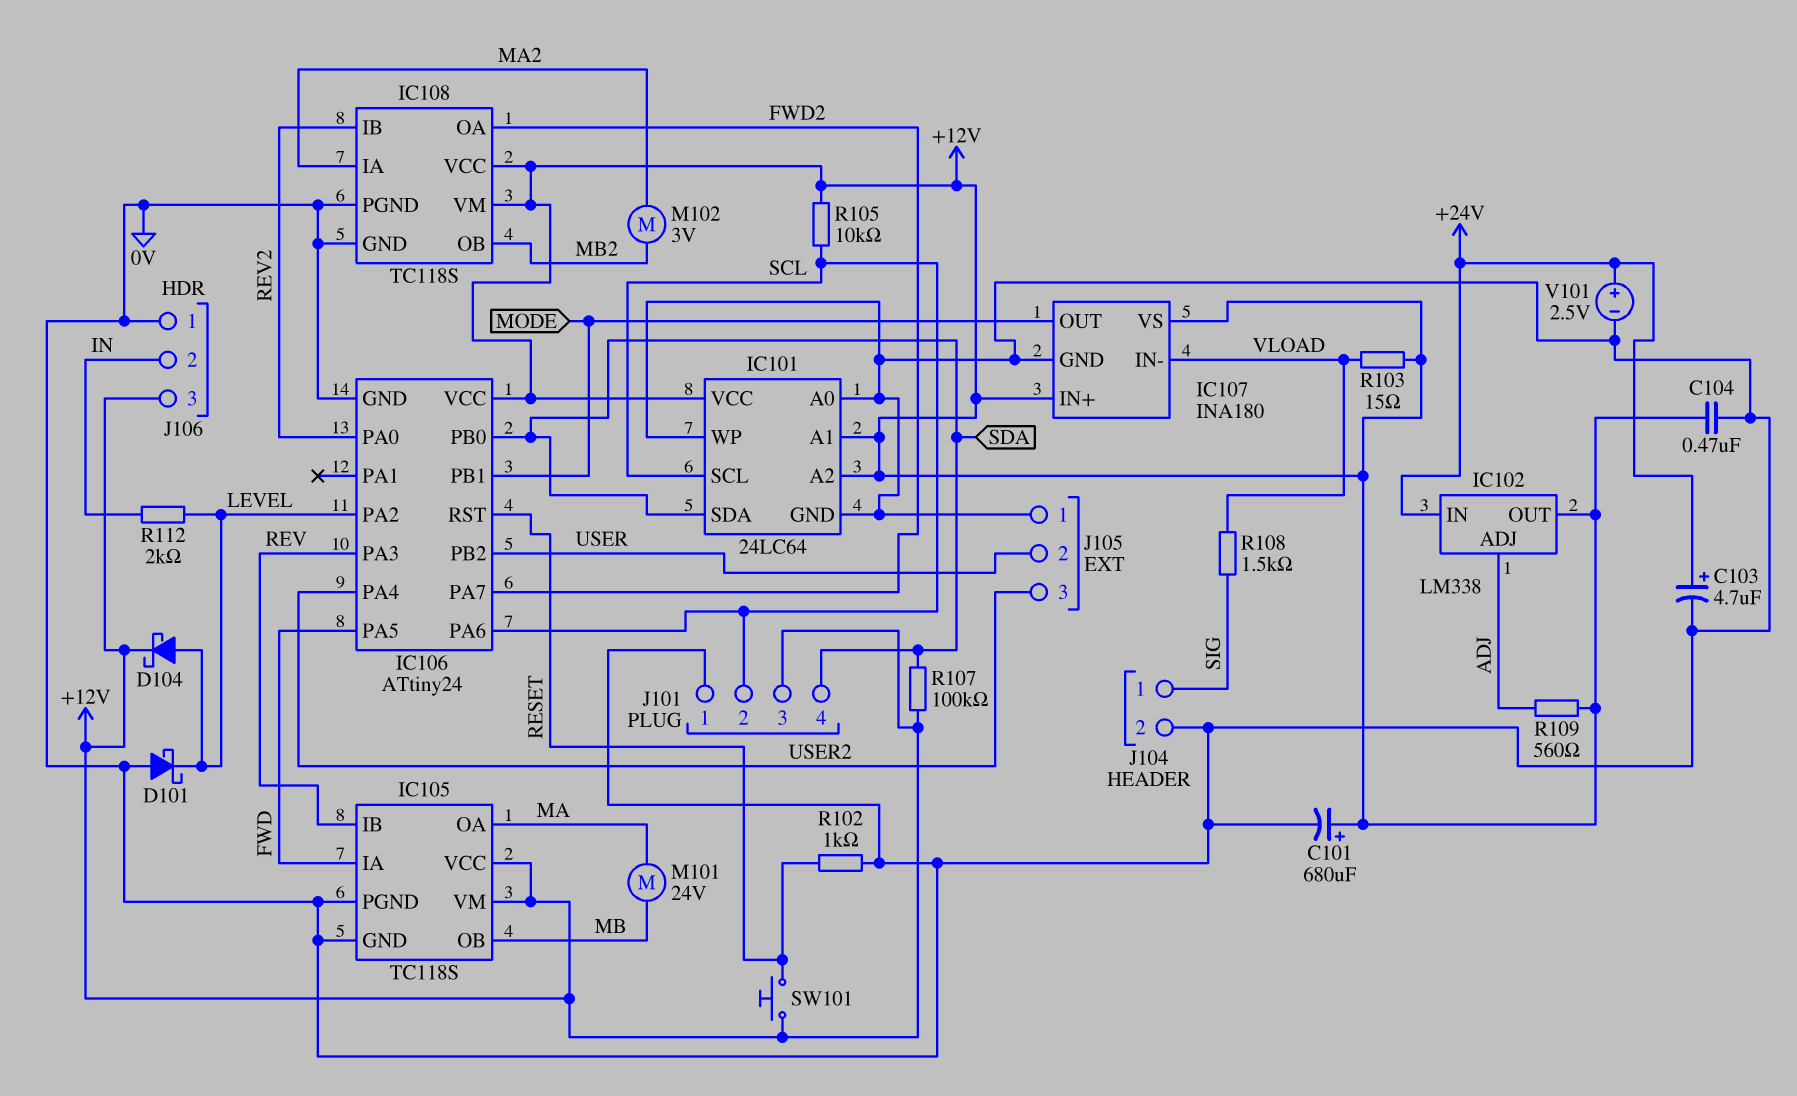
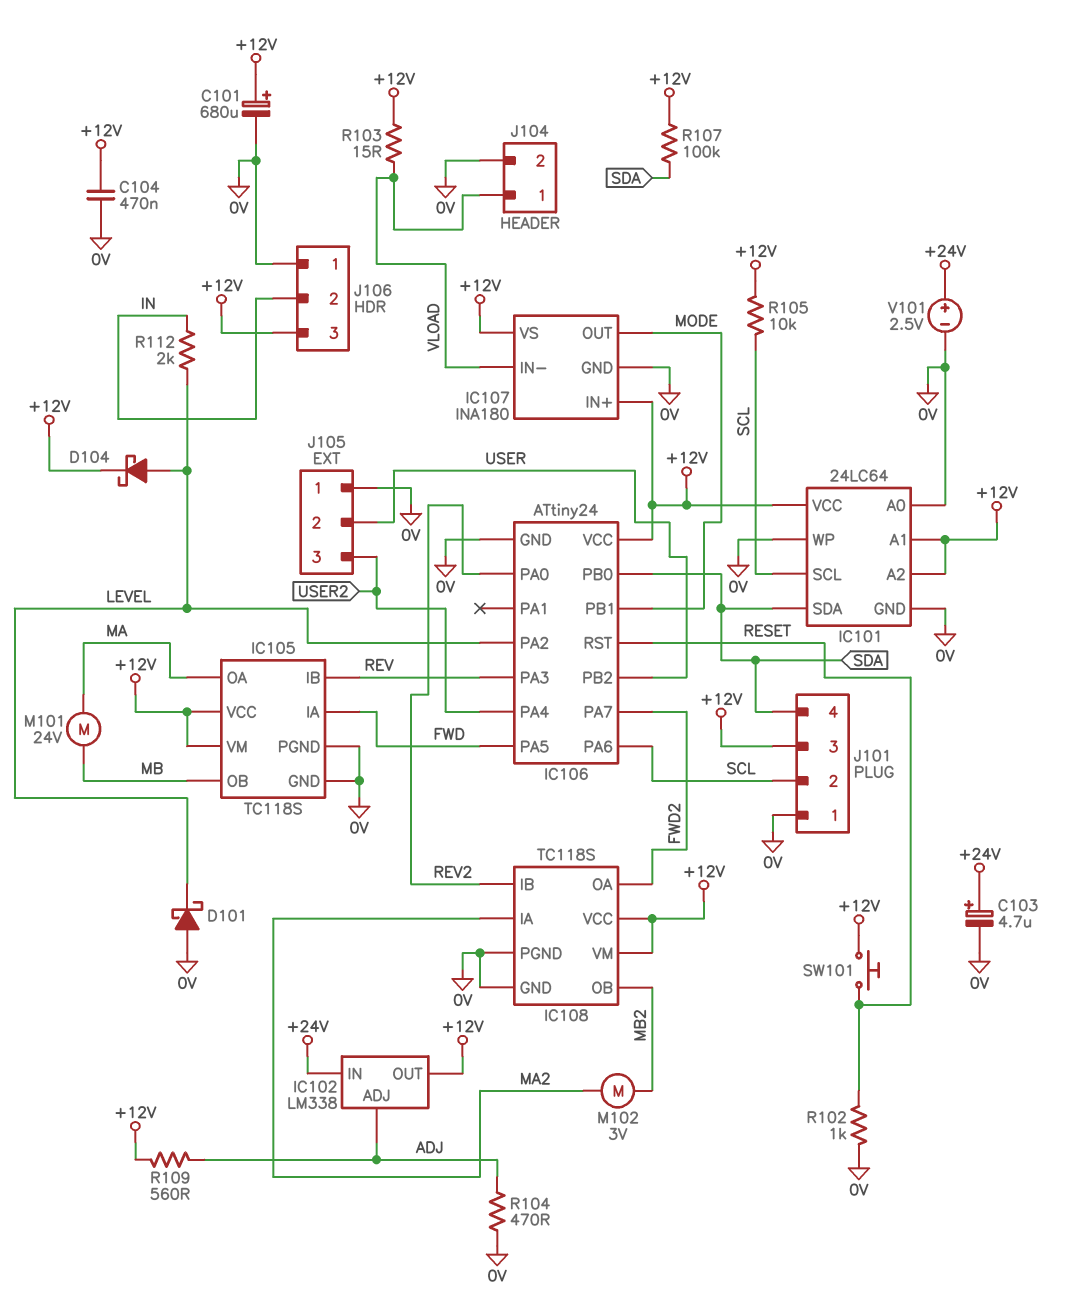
J104 pin 1: SIG -> VLOAD
R104: none -> 470 (0V, ADJ)
R108: 1.5k (SIG, VLOAD) -> none

